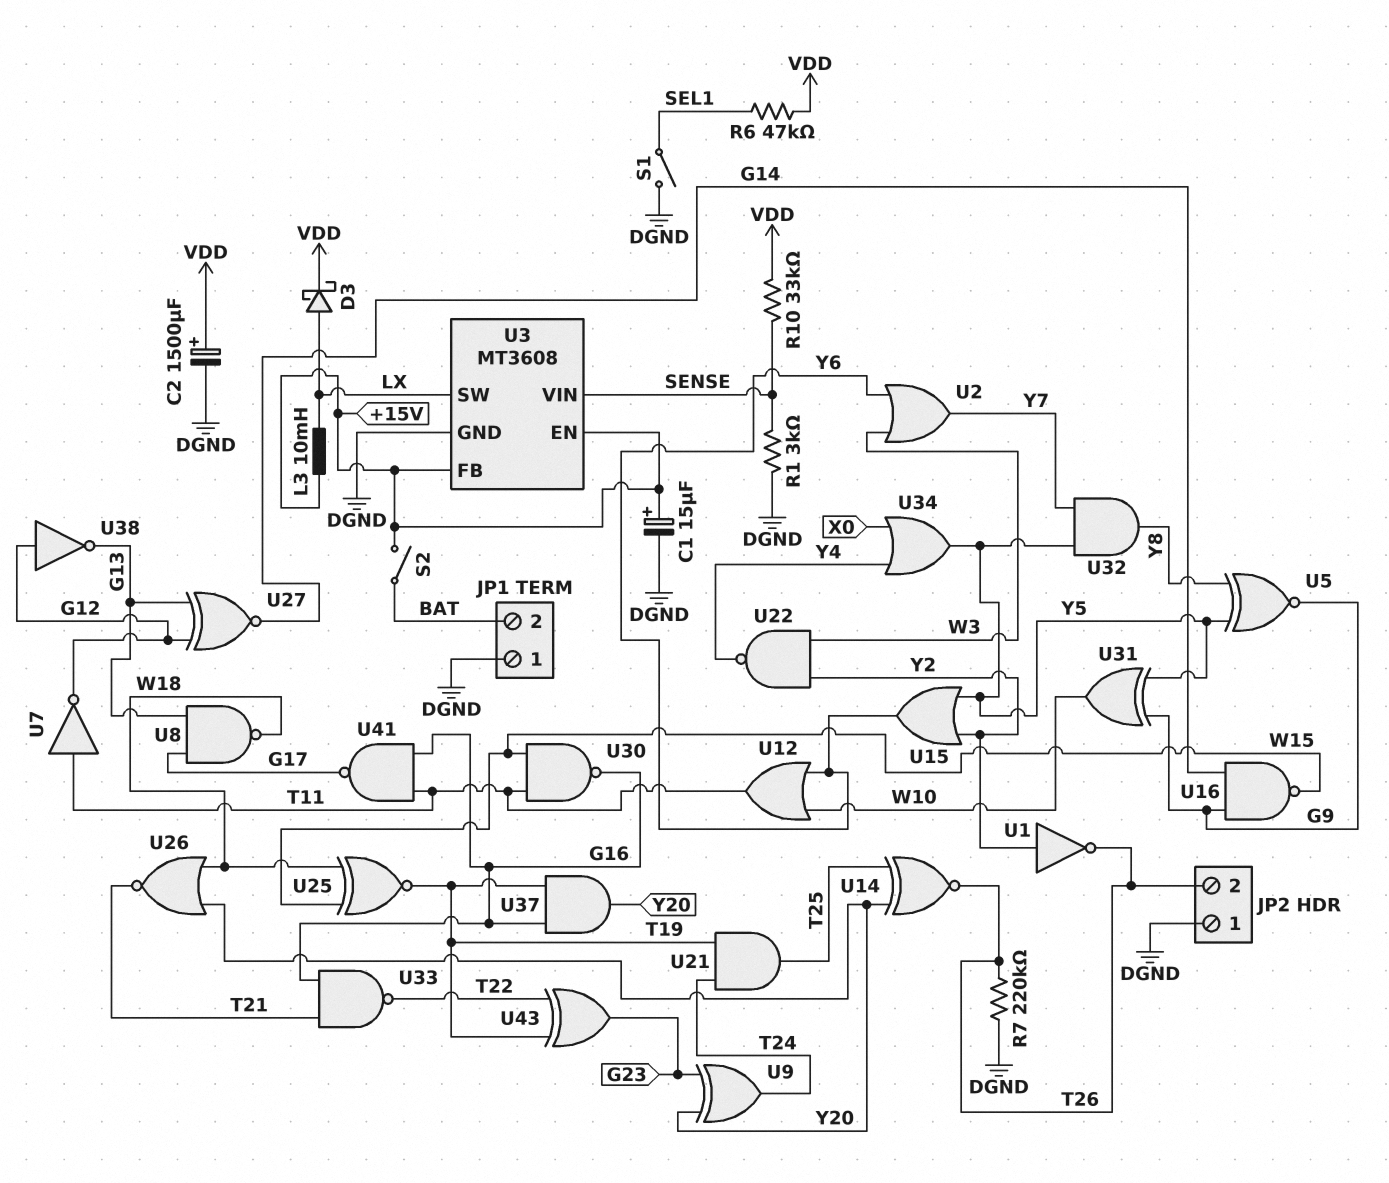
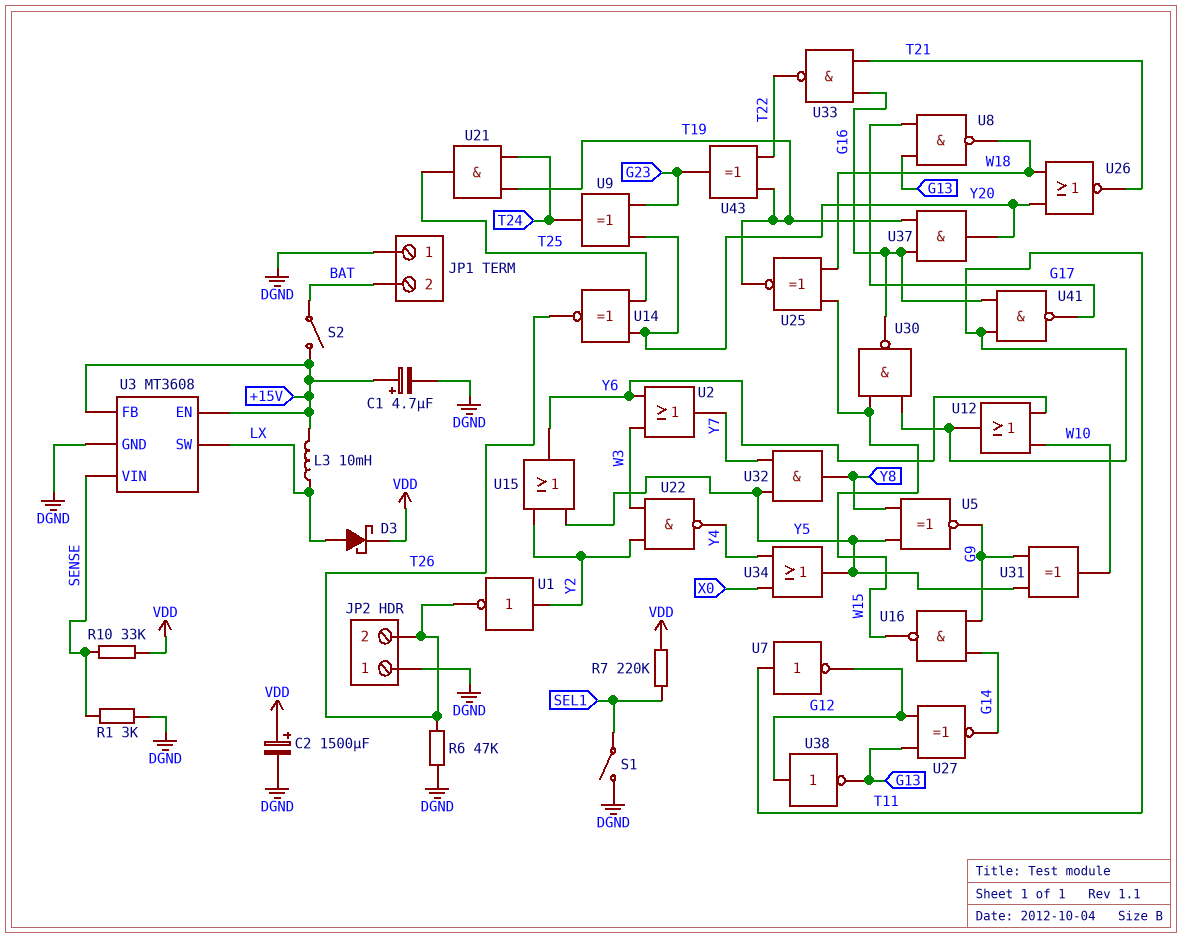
C1: 15uF (plus +15V, minus DGND) -> 4.7uF (plus +15V, minus DGND)
R6: 47k (SEL1, VDD) -> 47k (DGND, T26)
R7: 220k (DGND, T26) -> 220k (SEL1, VDD)

